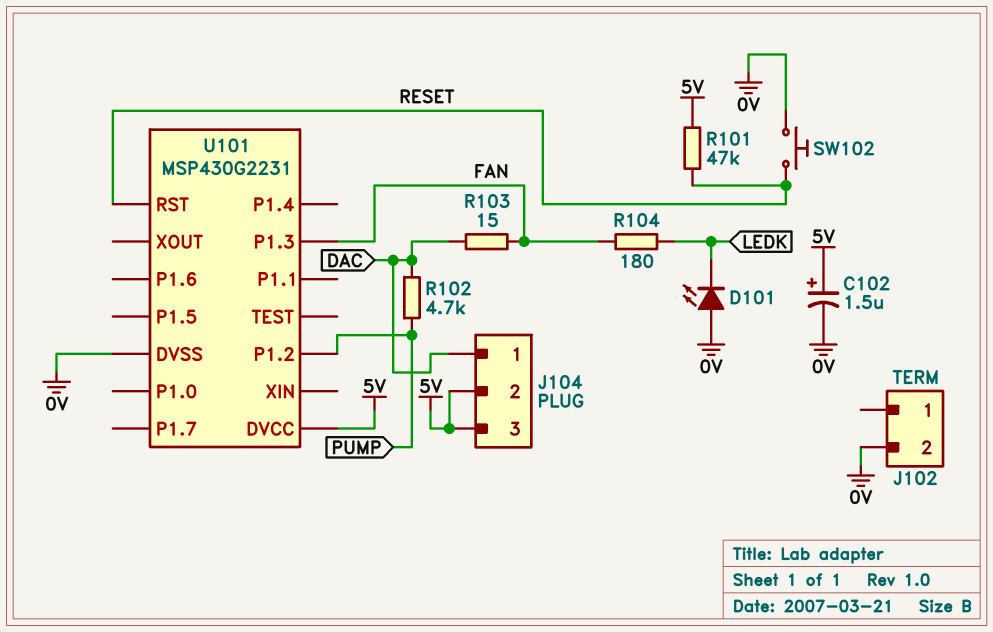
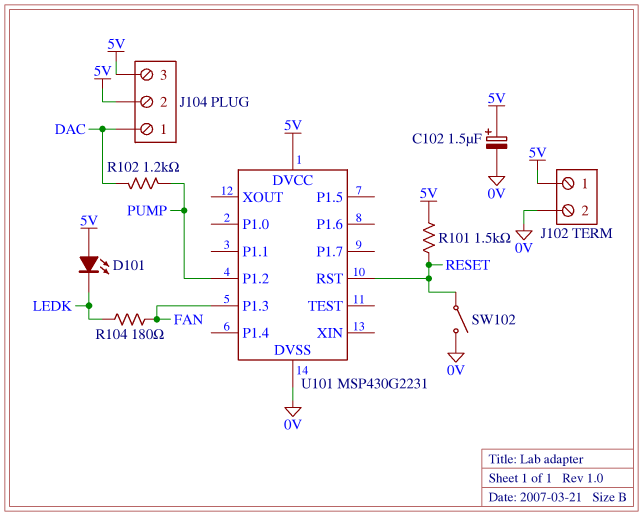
D101: LED (A 0V, K LEDK) -> LED (A 5V, K LEDK)
J102 pin 1: none -> 5V
R101: 47k (5V, RESET) -> 1.5k (5V, RESET)
R102: 4.7k (DAC, PUMP) -> 1.2k (DAC, PUMP)
R103: 15 (DAC, FAN) -> none
SW102: button (0V, RESET) -> switch (0V, RESET)

